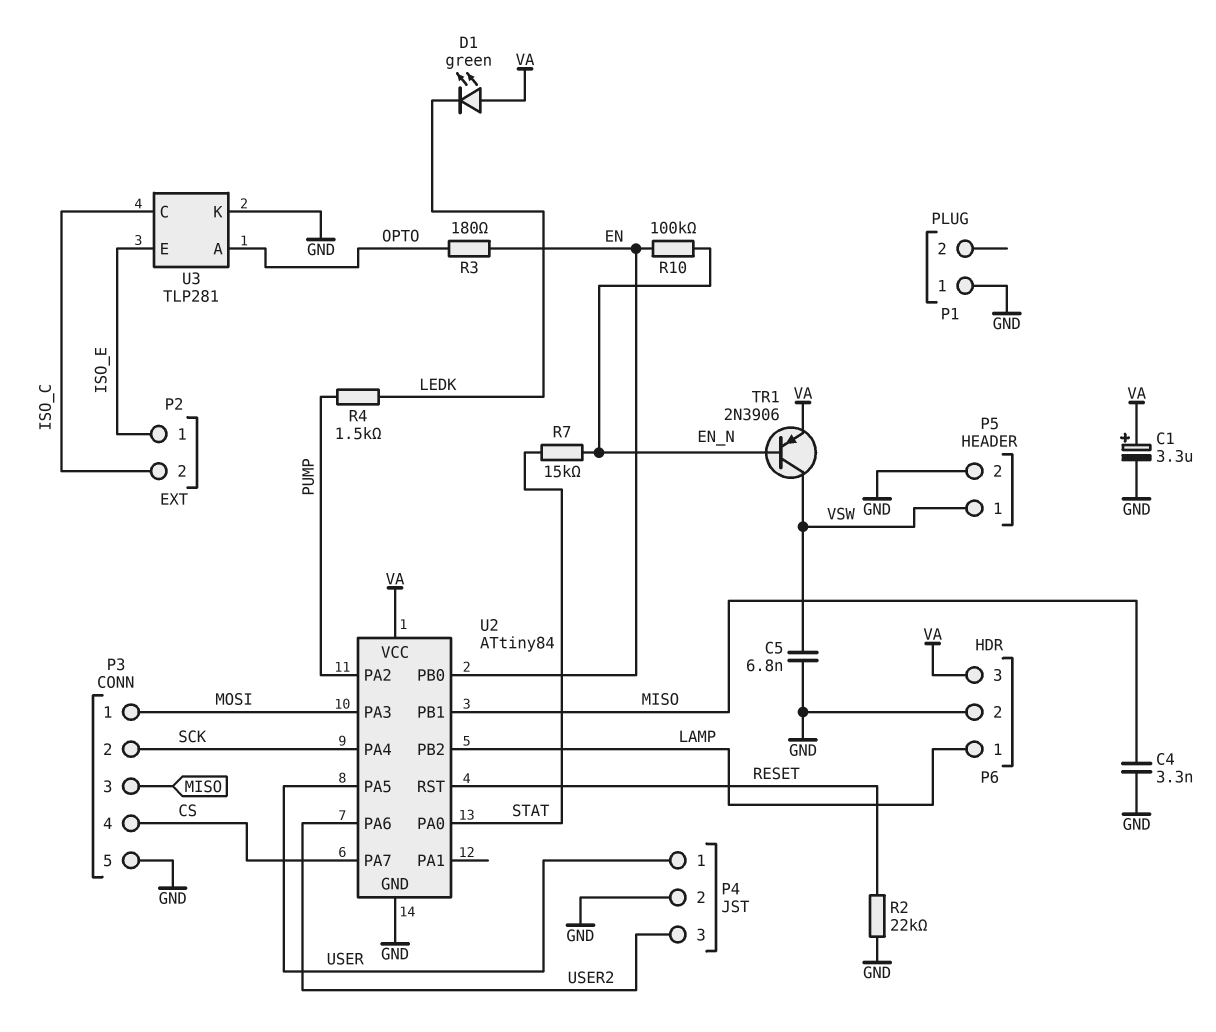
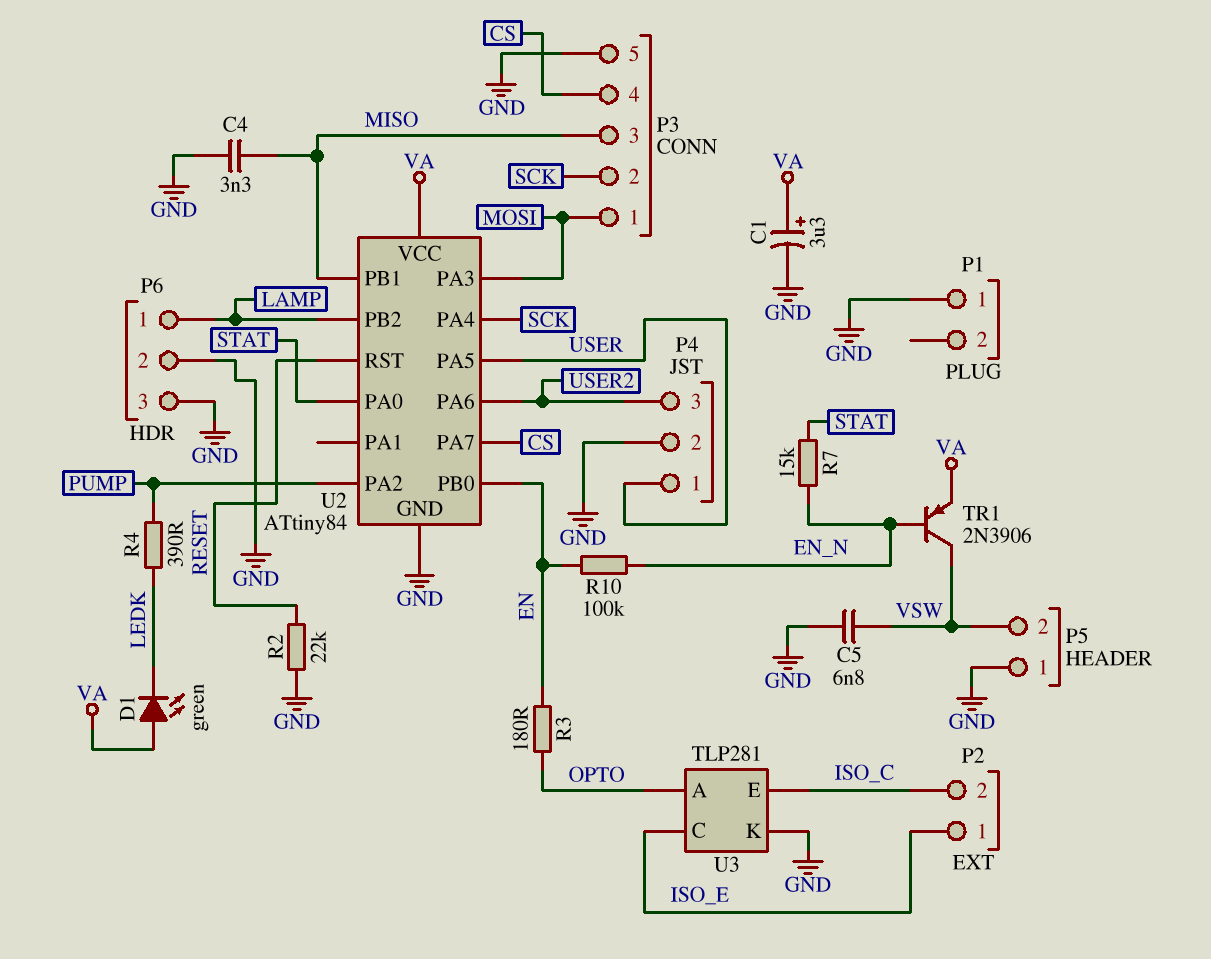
P5 pin 1: VSW -> GND
P5 pin 2: GND -> VSW
P6 pin 3: VA -> GND
R4: 1.5k (LEDK, PUMP) -> 390 (LEDK, PUMP)
U3 pin C: ISO_C -> ISO_E
U3 pin E: ISO_E -> ISO_C

